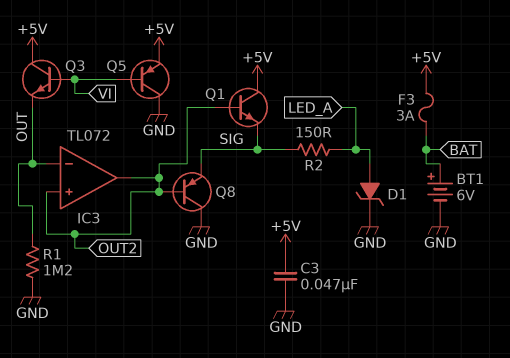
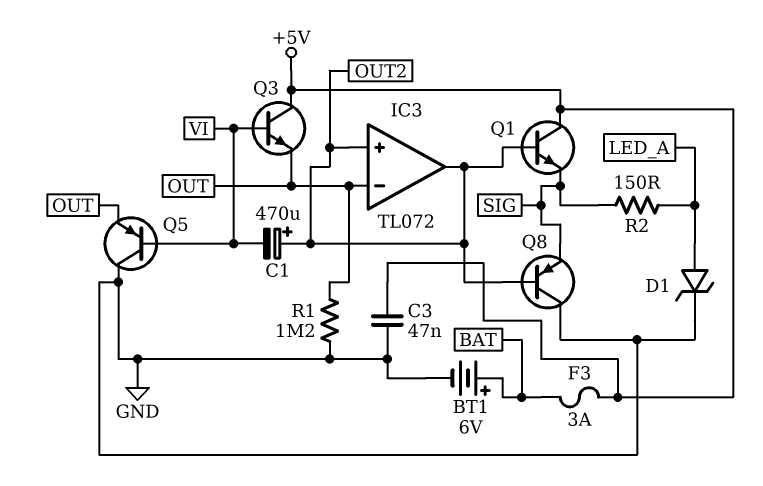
C1: none -> 470uF (plus OUT2, minus VI)
Q5: PNP (B VI, C GND, E +5V) -> PNP (B VI, C GND, E OUT)

